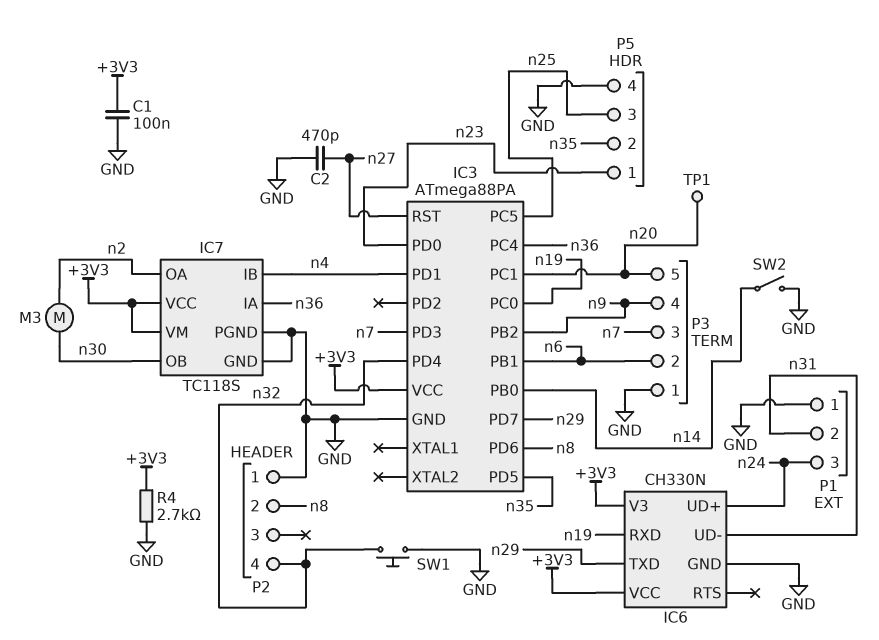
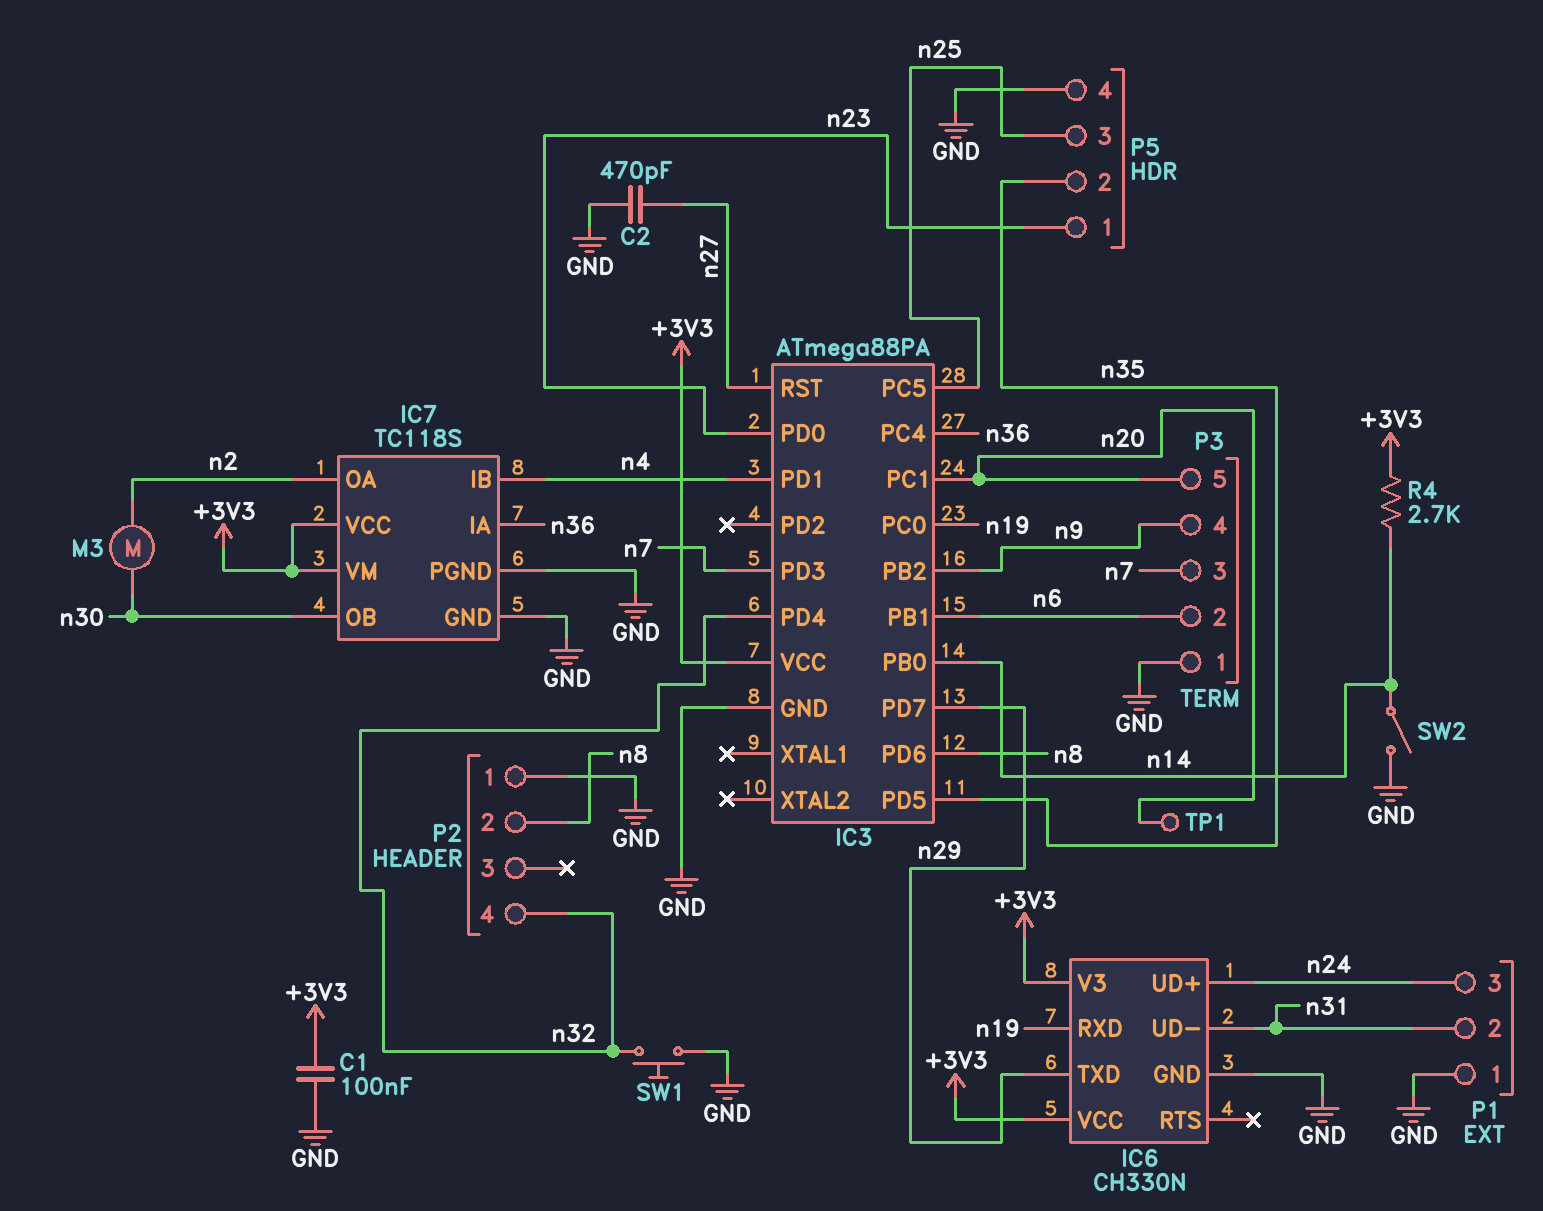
R4: 2.7k (+3V3, GND) -> 2.7k (+3V3, n14)

